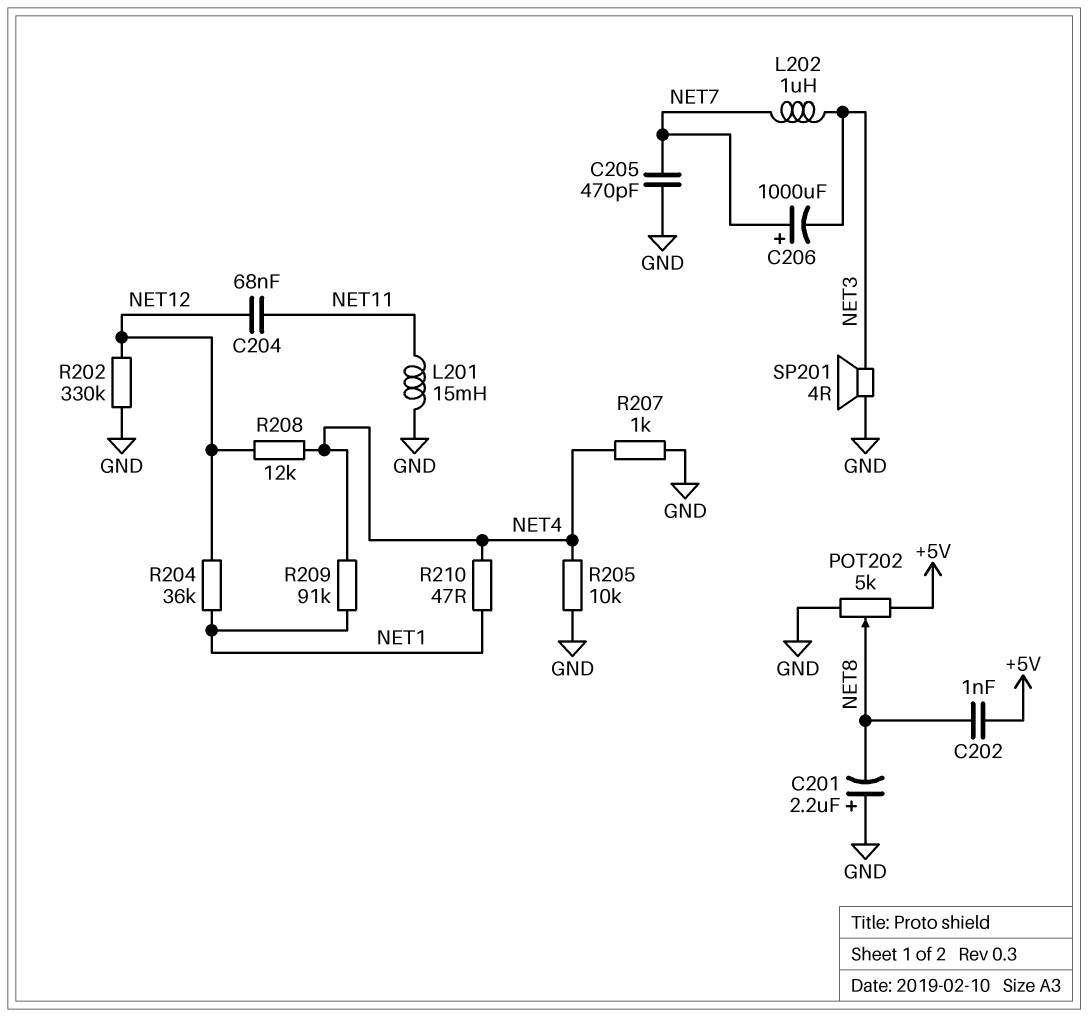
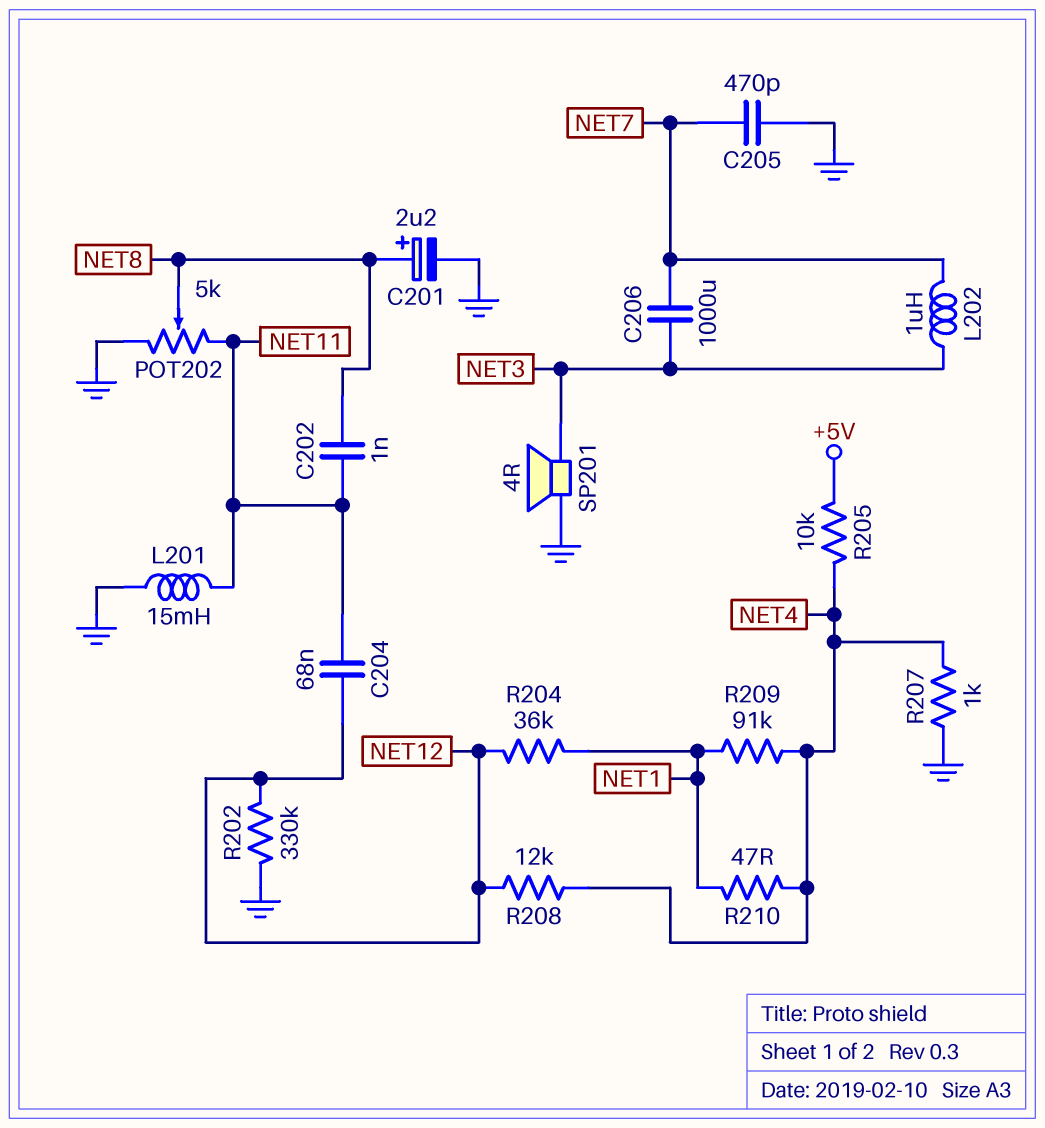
C201: 2.2uF (plus GND, minus NET8) -> 2.2uF (plus NET8, minus GND)
C202: 1nF (+5V, NET8) -> 1nF (NET8, NET11)
C206: 1000uF (plus NET7, minus NET3) -> 1000uF (NET3, NET7)
POT202: 5k (+5V, GND, wiper NET8) -> 5k (GND, NET11, wiper NET8)
R205: 10k (GND, NET4) -> 10k (+5V, NET4)

